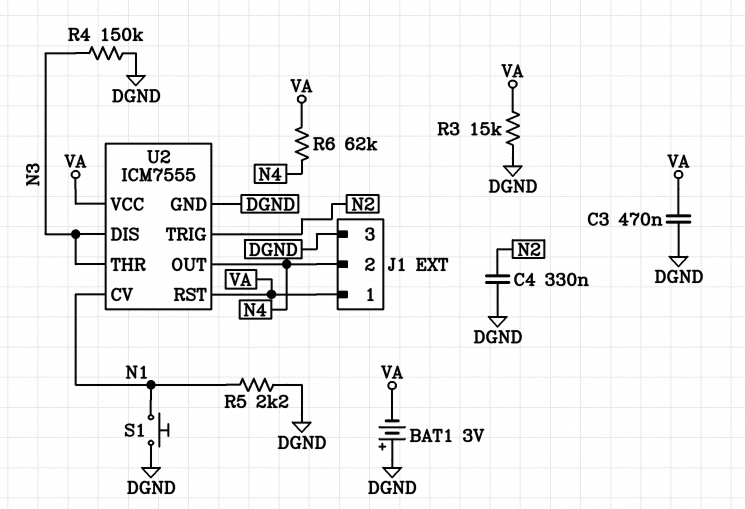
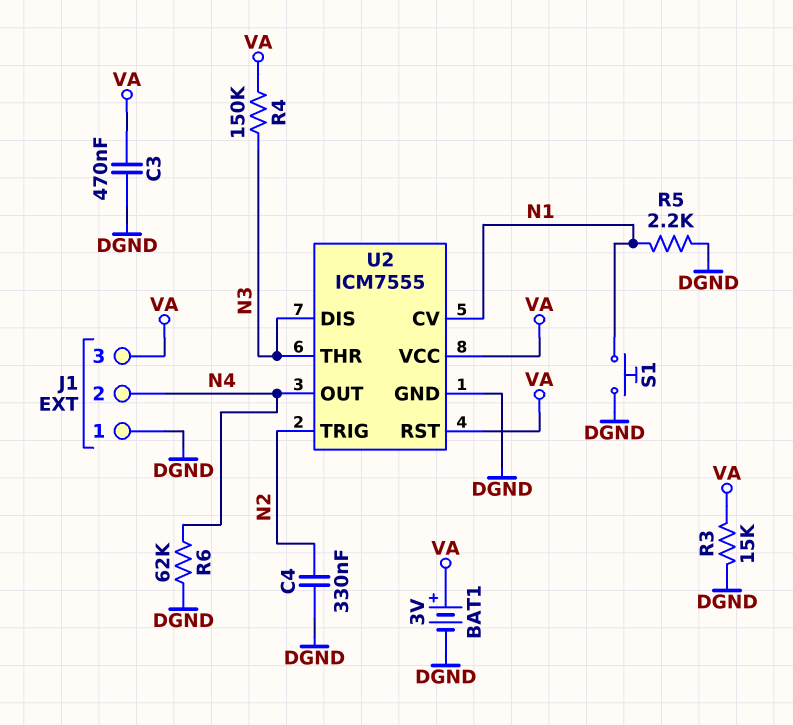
BAT1: 3V (plus DGND, minus VA) -> 3V (plus VA, minus DGND)
J1 pin 1: VA -> DGND
J1 pin 3: DGND -> VA
R4: 150k (DGND, N3) -> 150k (N3, VA)
R6: 62k (N4, VA) -> 62k (DGND, N4)

